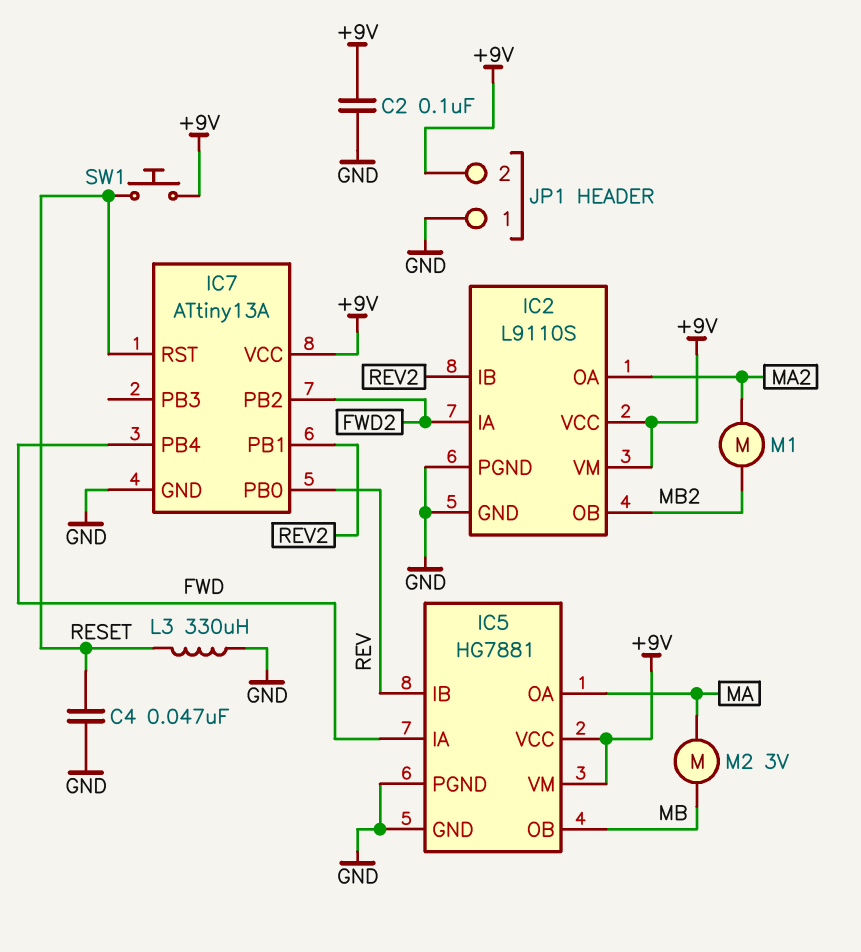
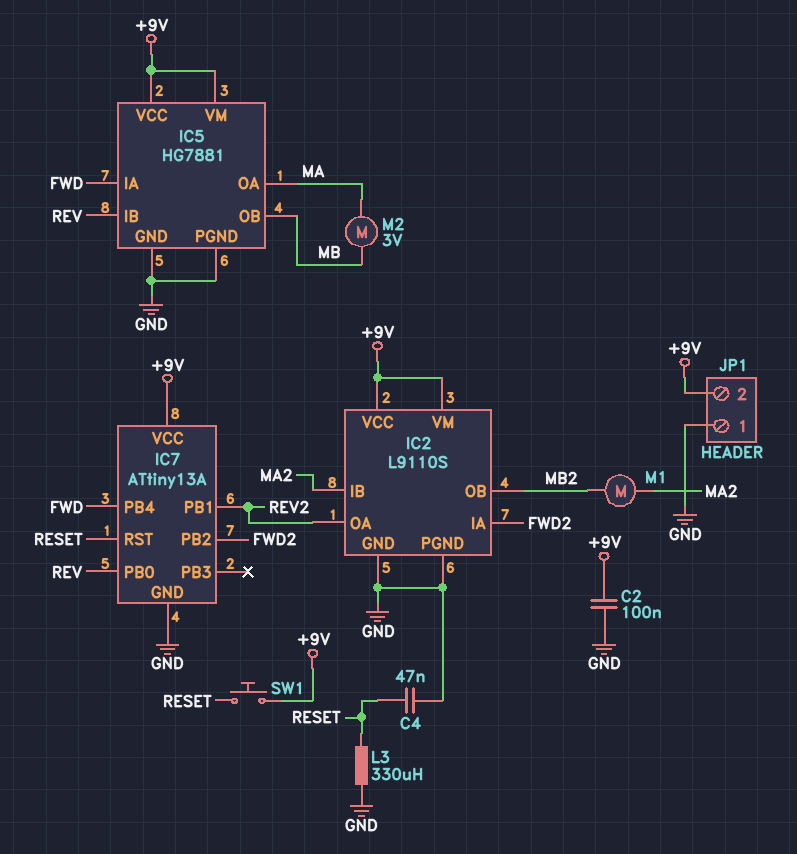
IC2 pin IB: REV2 -> MA2
IC2 pin OA: MA2 -> REV2

